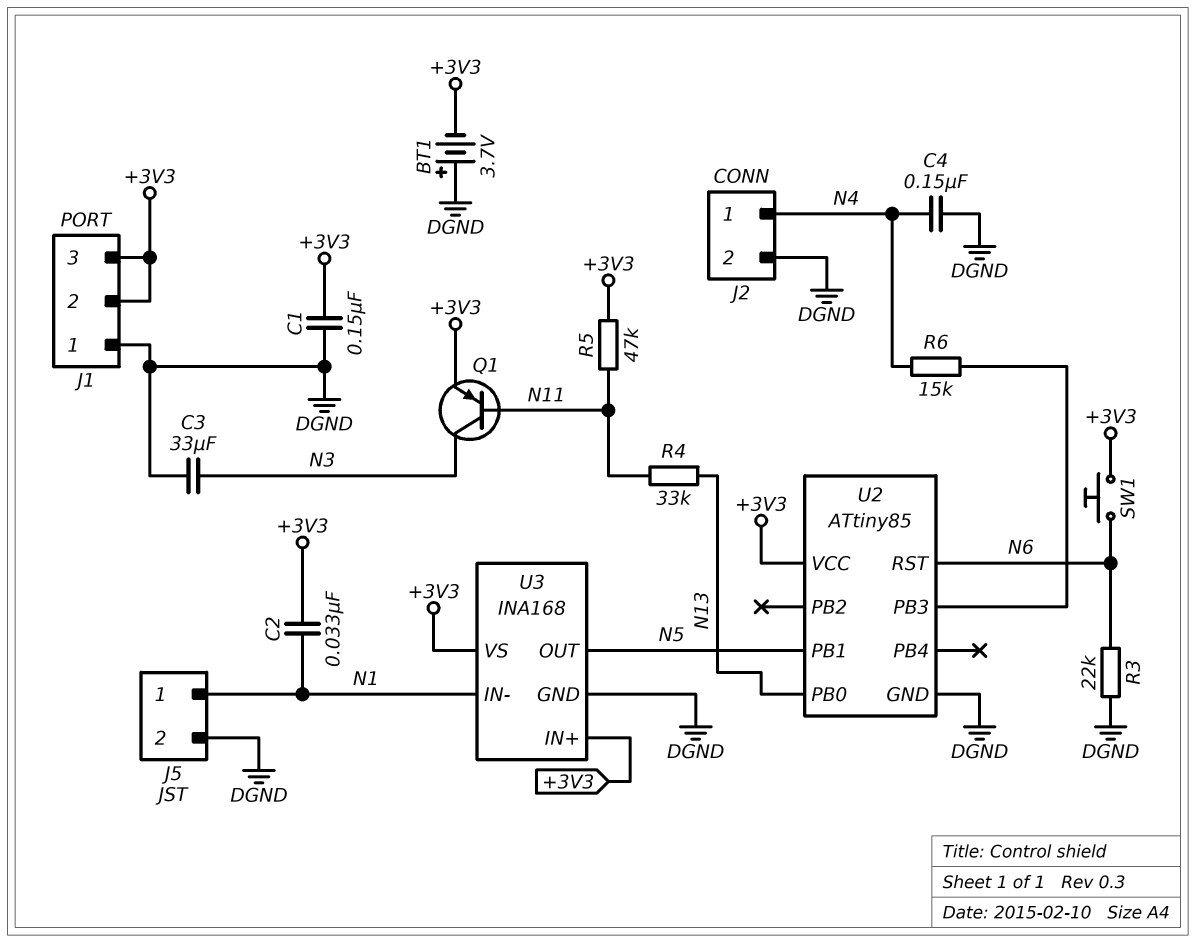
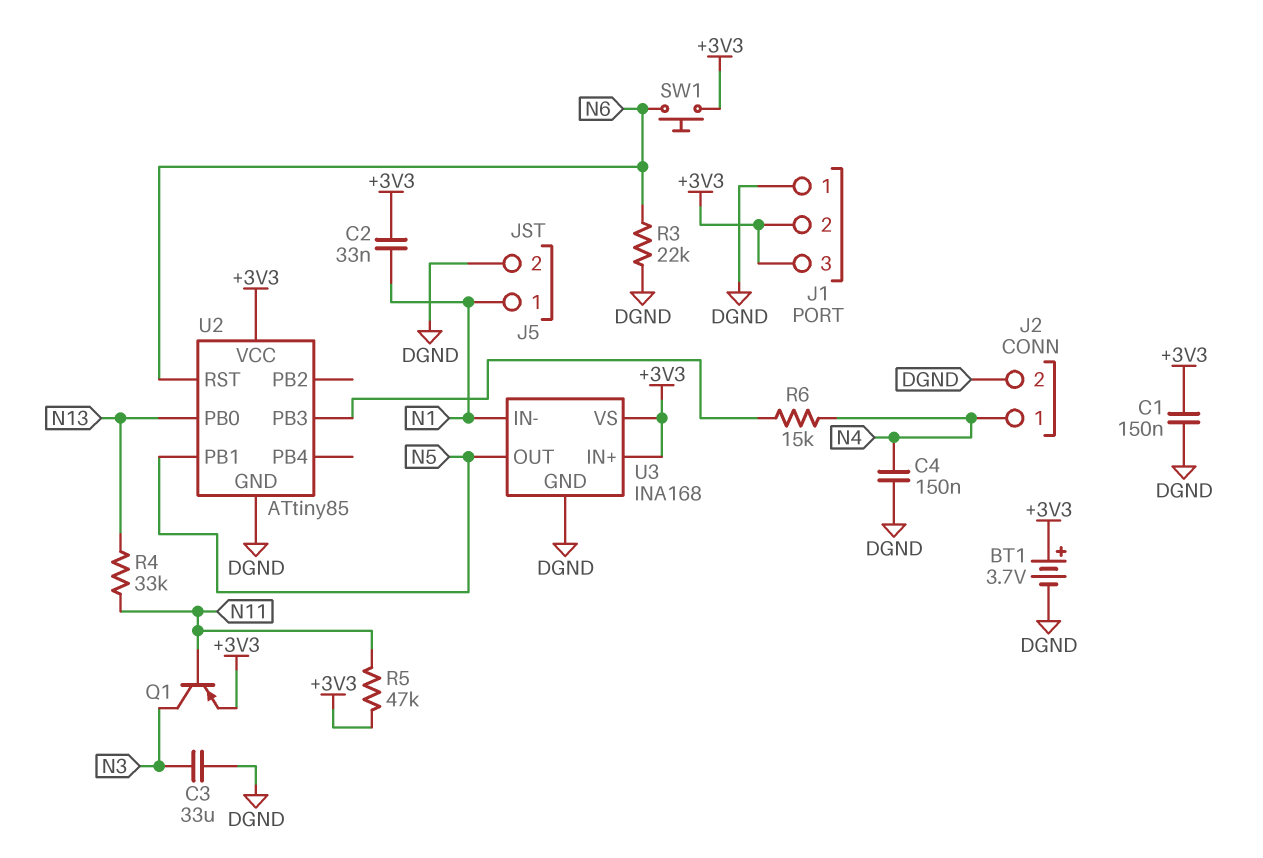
BT1: 3.7V (plus DGND, minus +3V3) -> 3.7V (plus +3V3, minus DGND)

